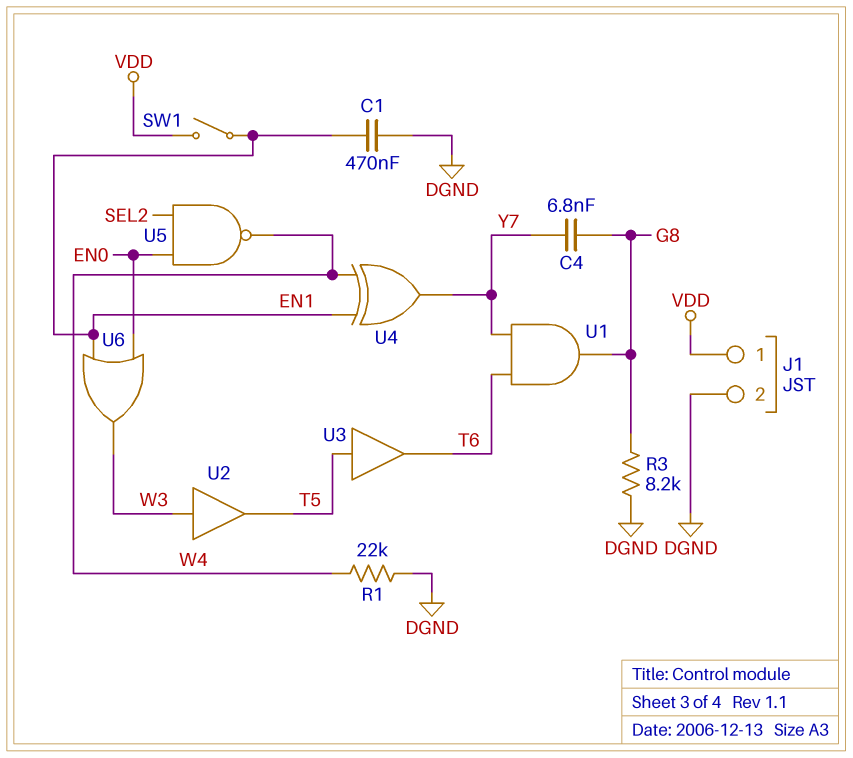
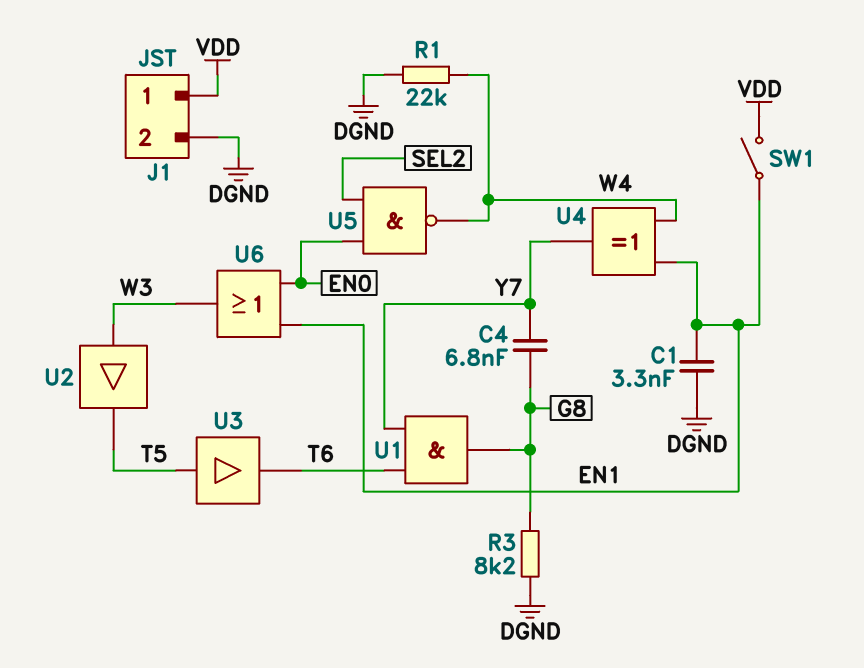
C1: 470nF (DGND, EN1) -> 3.3nF (DGND, EN1)

